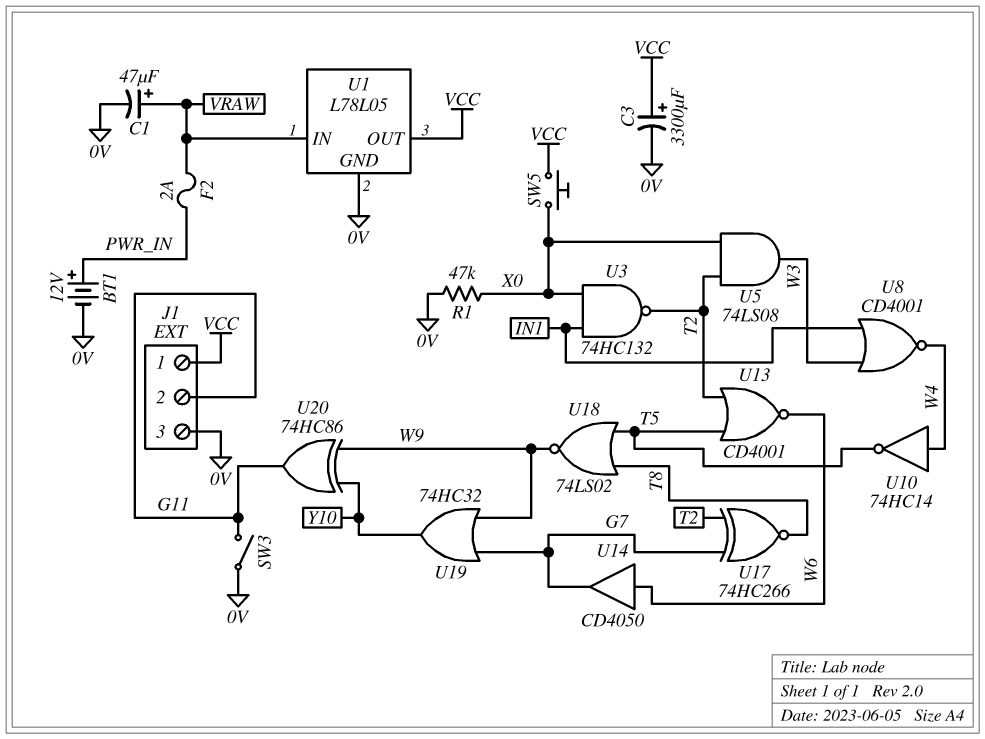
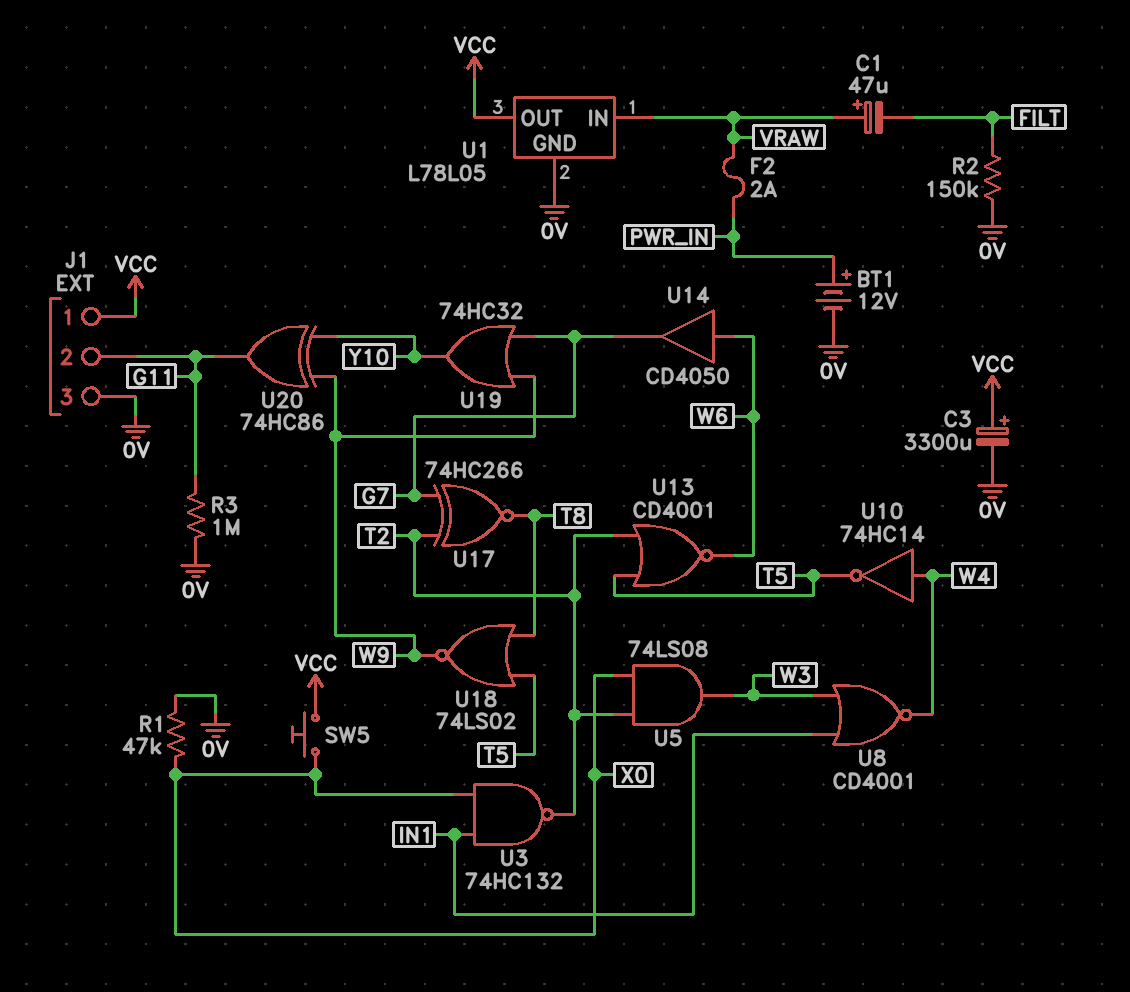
C1: 47uF (plus VRAW, minus 0V) -> 47uF (plus VRAW, minus FILT)
R2: none -> 150k (0V, FILT)
R3: none -> 1M (0V, G11)
SW3: switch (0V, G11) -> none

